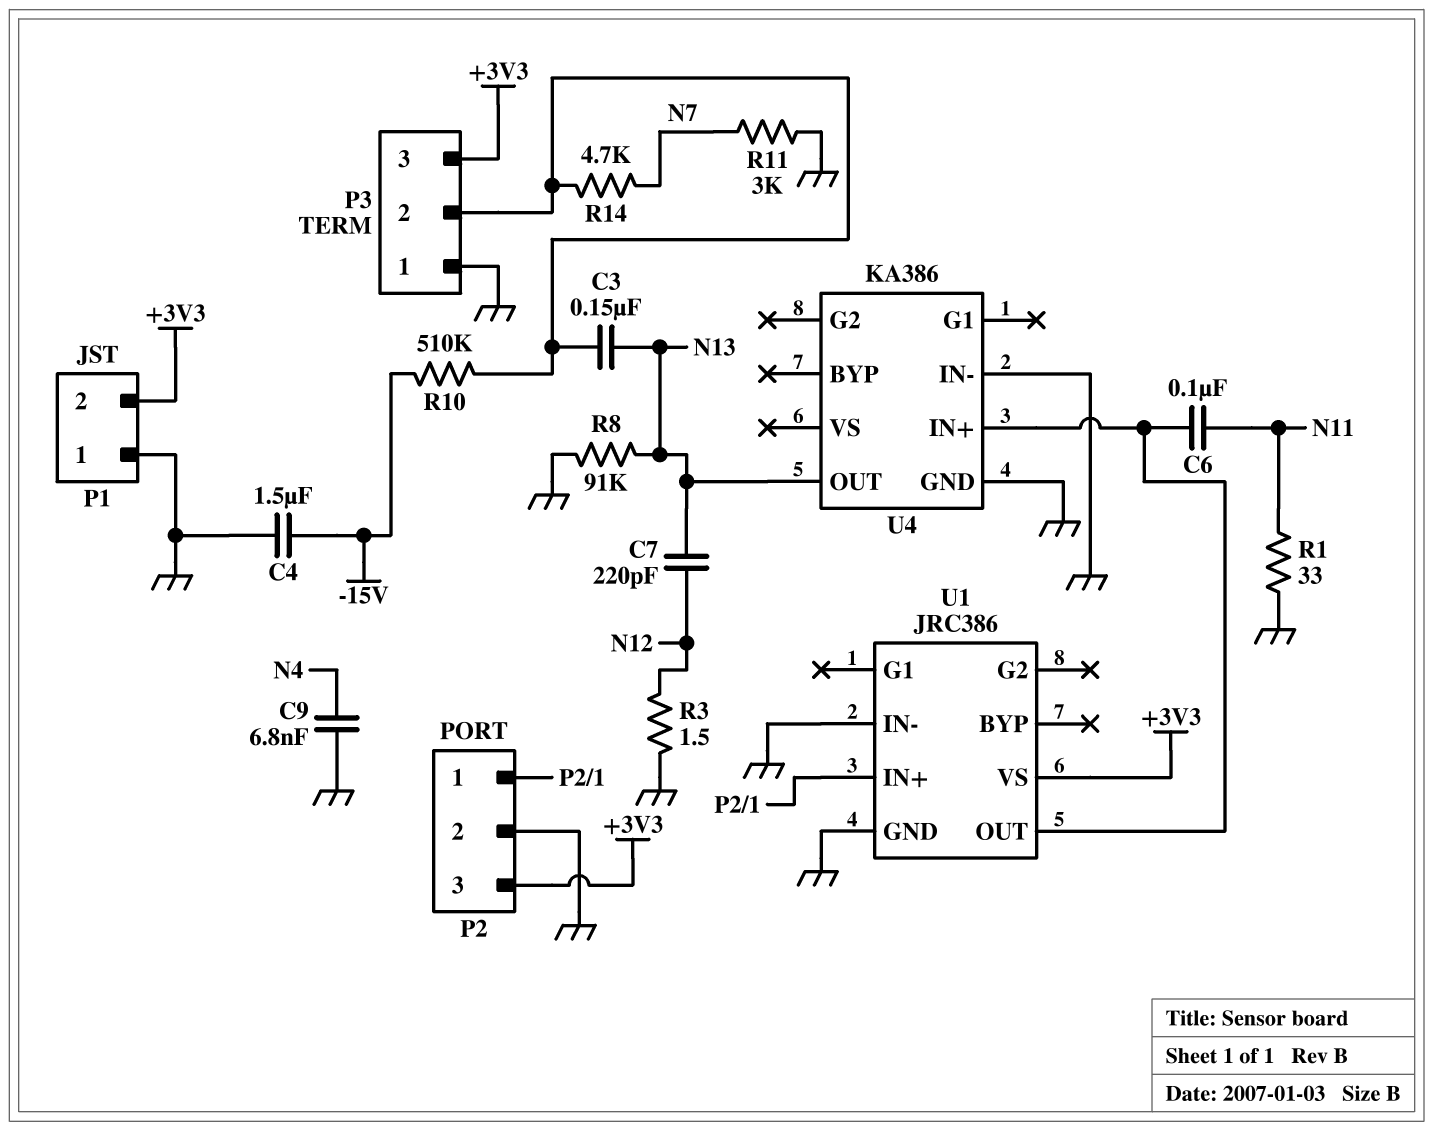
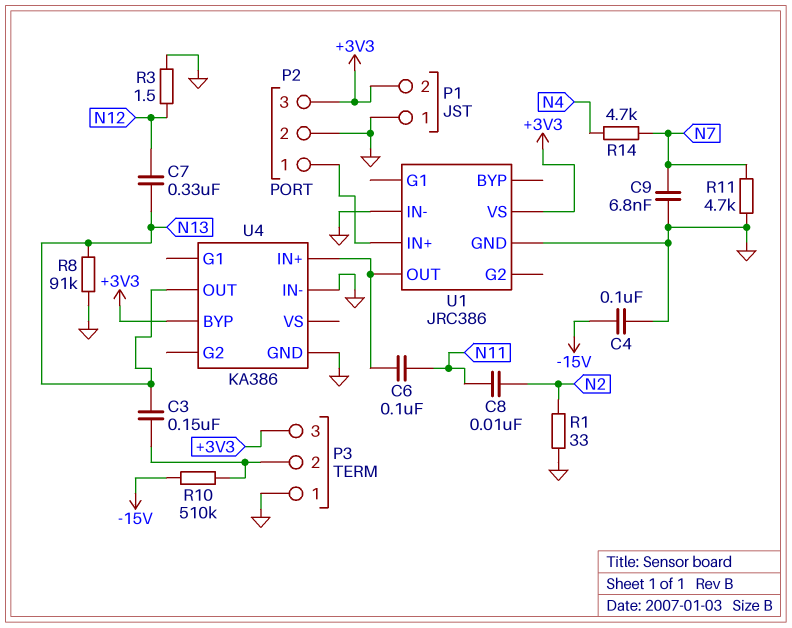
C4: 1.5uF (-15V, GND) -> 100nF (-15V, GND)
C7: 220pF (N12, N13) -> 330nF (N12, N13)
C8: none -> 10nF (N2, N11)
C9: 6.8nF (GND, N4) -> 6.8nF (GND, N7)
R1: 33 (GND, N11) -> 33 (GND, N2)
R11: 3k (GND, N7) -> 4.7k (GND, N7)
R14: 4.7k (N7, P3/2) -> 4.7k (N4, N7)
U4 pin BYP: none -> +3V3

